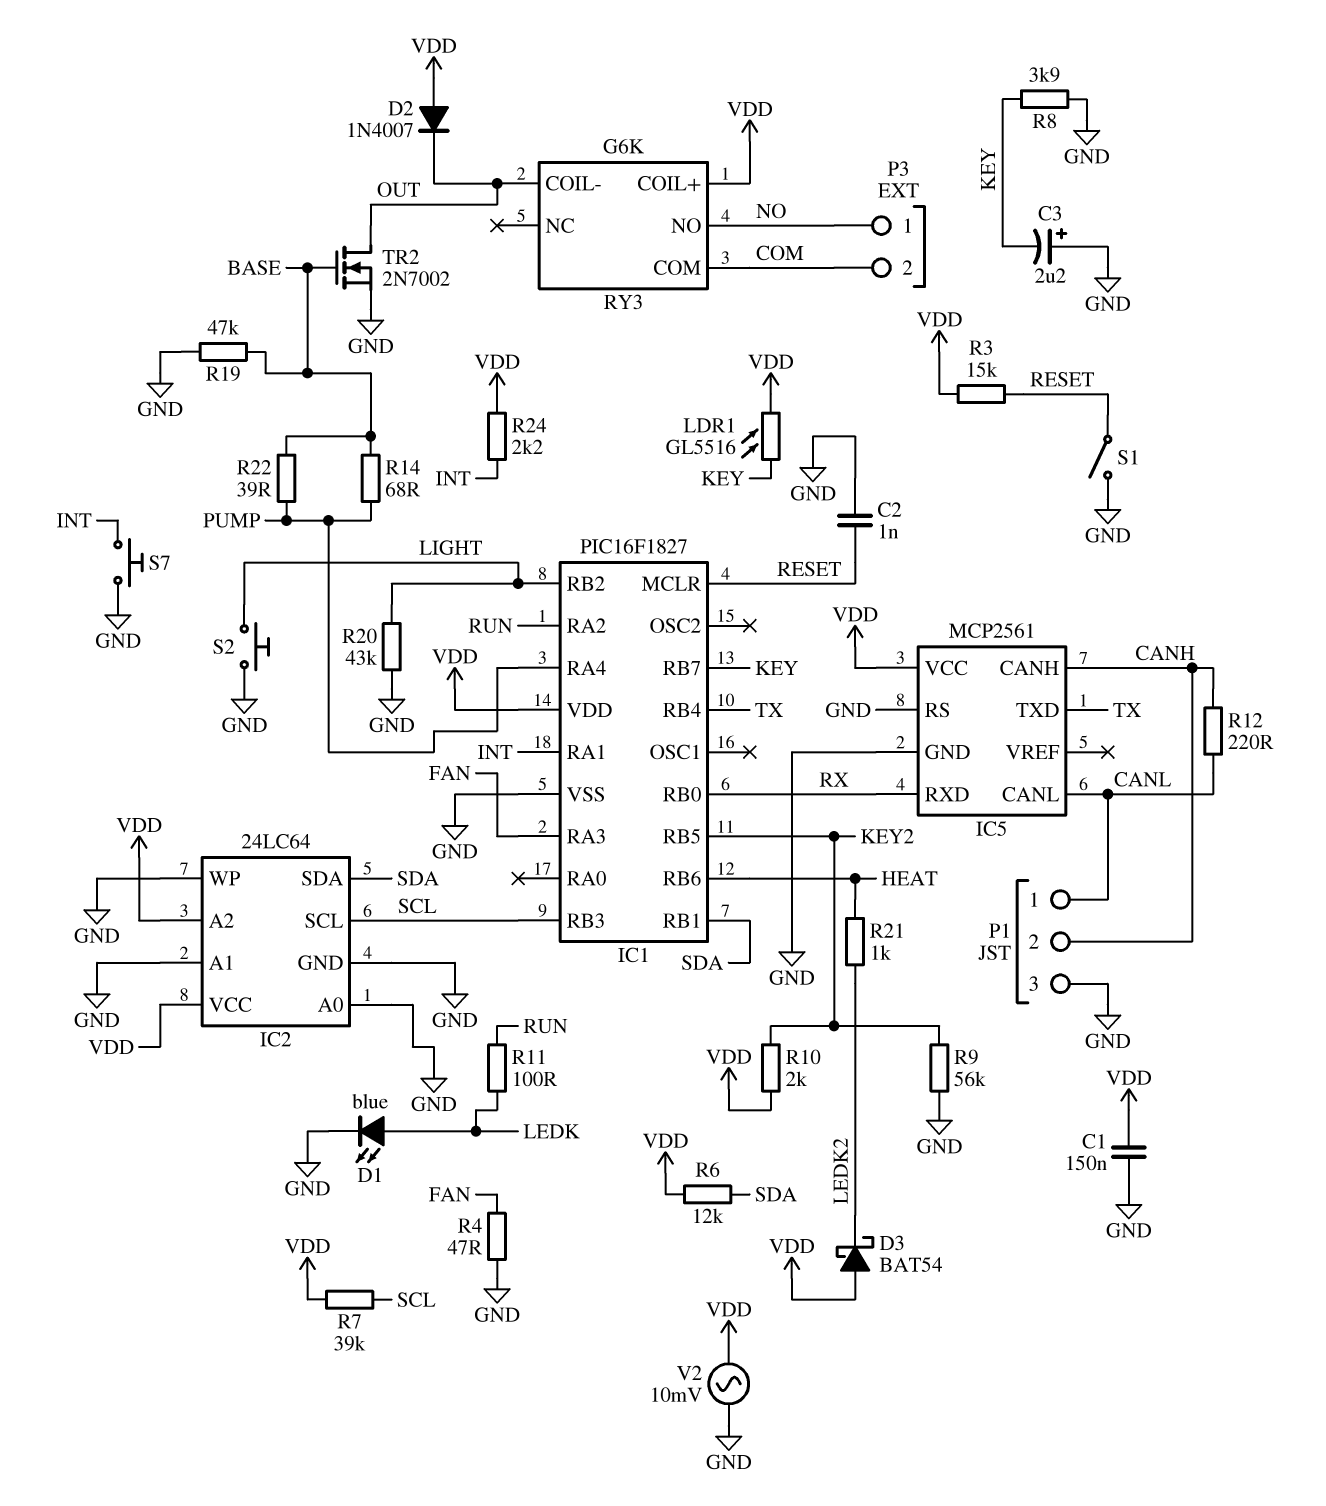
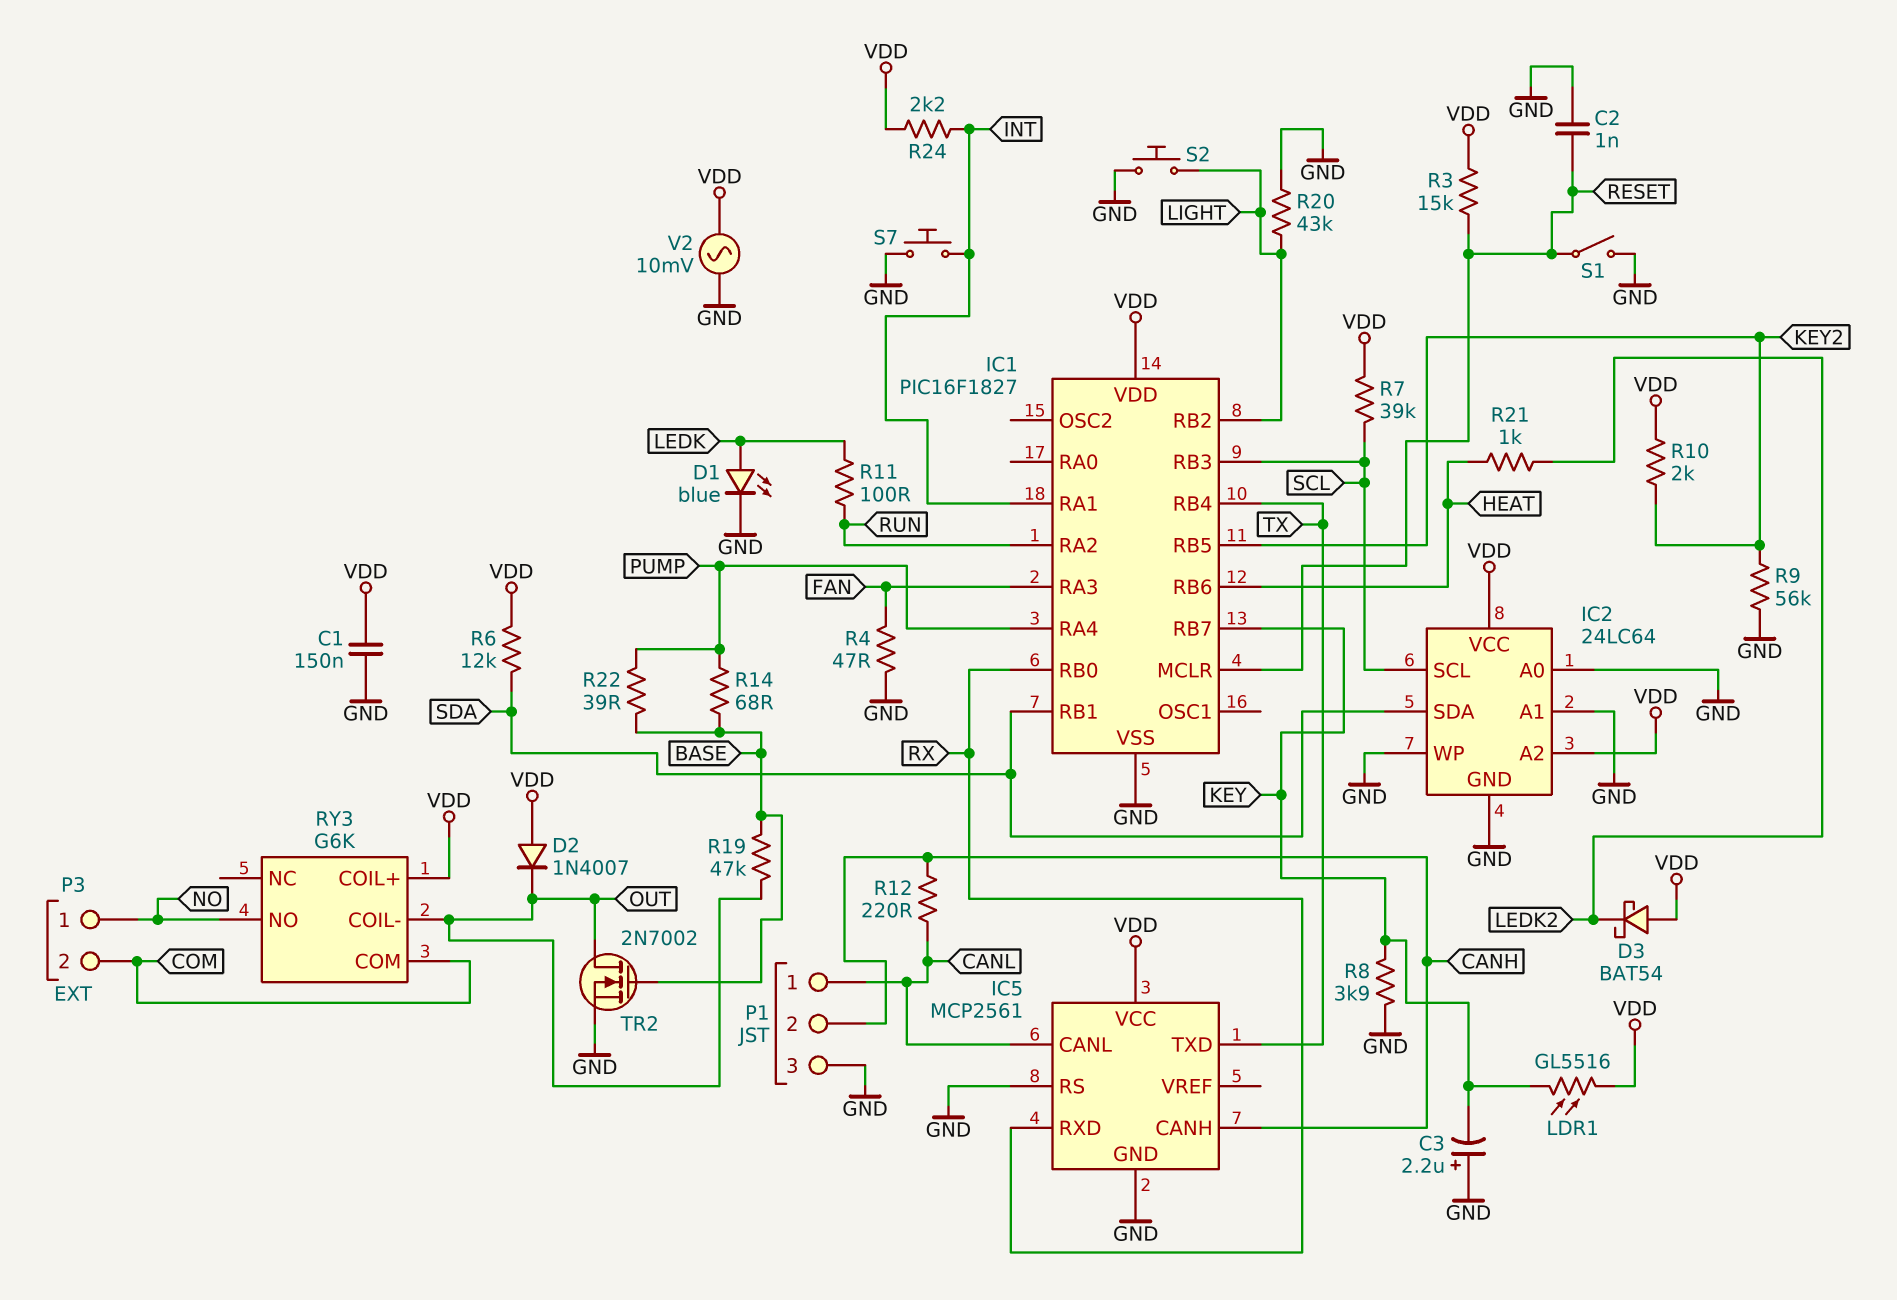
R19: 47k (BASE, GND) -> 47k (BASE, OUT)

